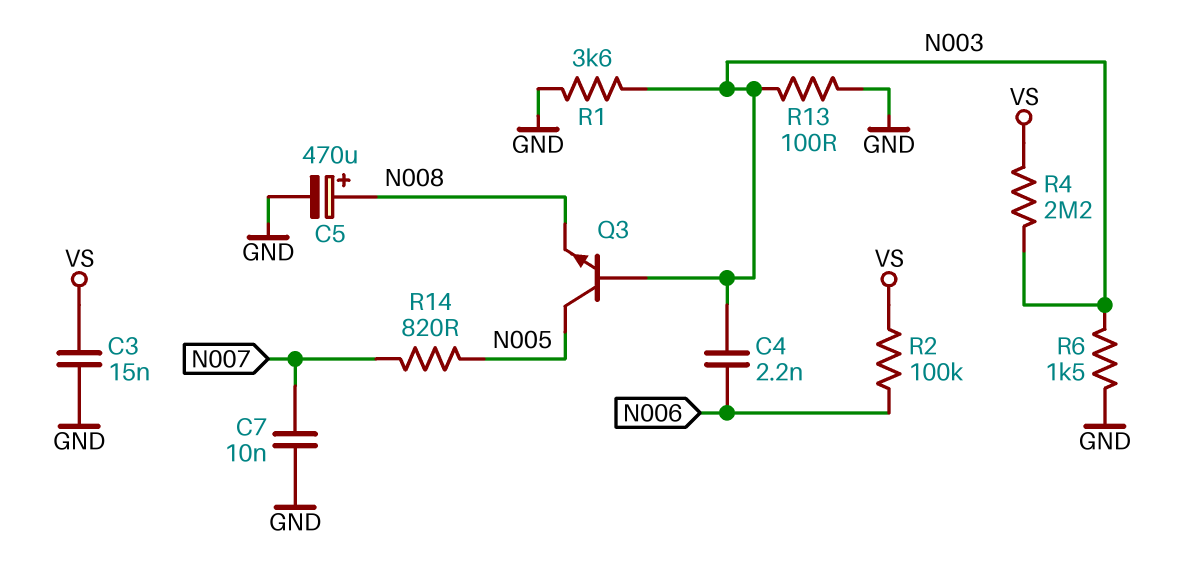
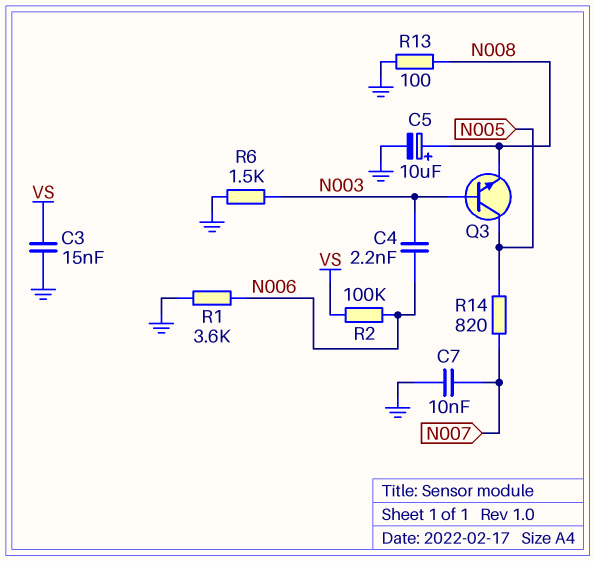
C5: 470uF (plus N008, minus GND) -> 10uF (plus N008, minus GND)
R1: 3.6k (GND, N003) -> 3.6k (GND, N006)
R4: 2.2M (N003, VS) -> none
R13: 100 (GND, N003) -> 100 (GND, N008)

